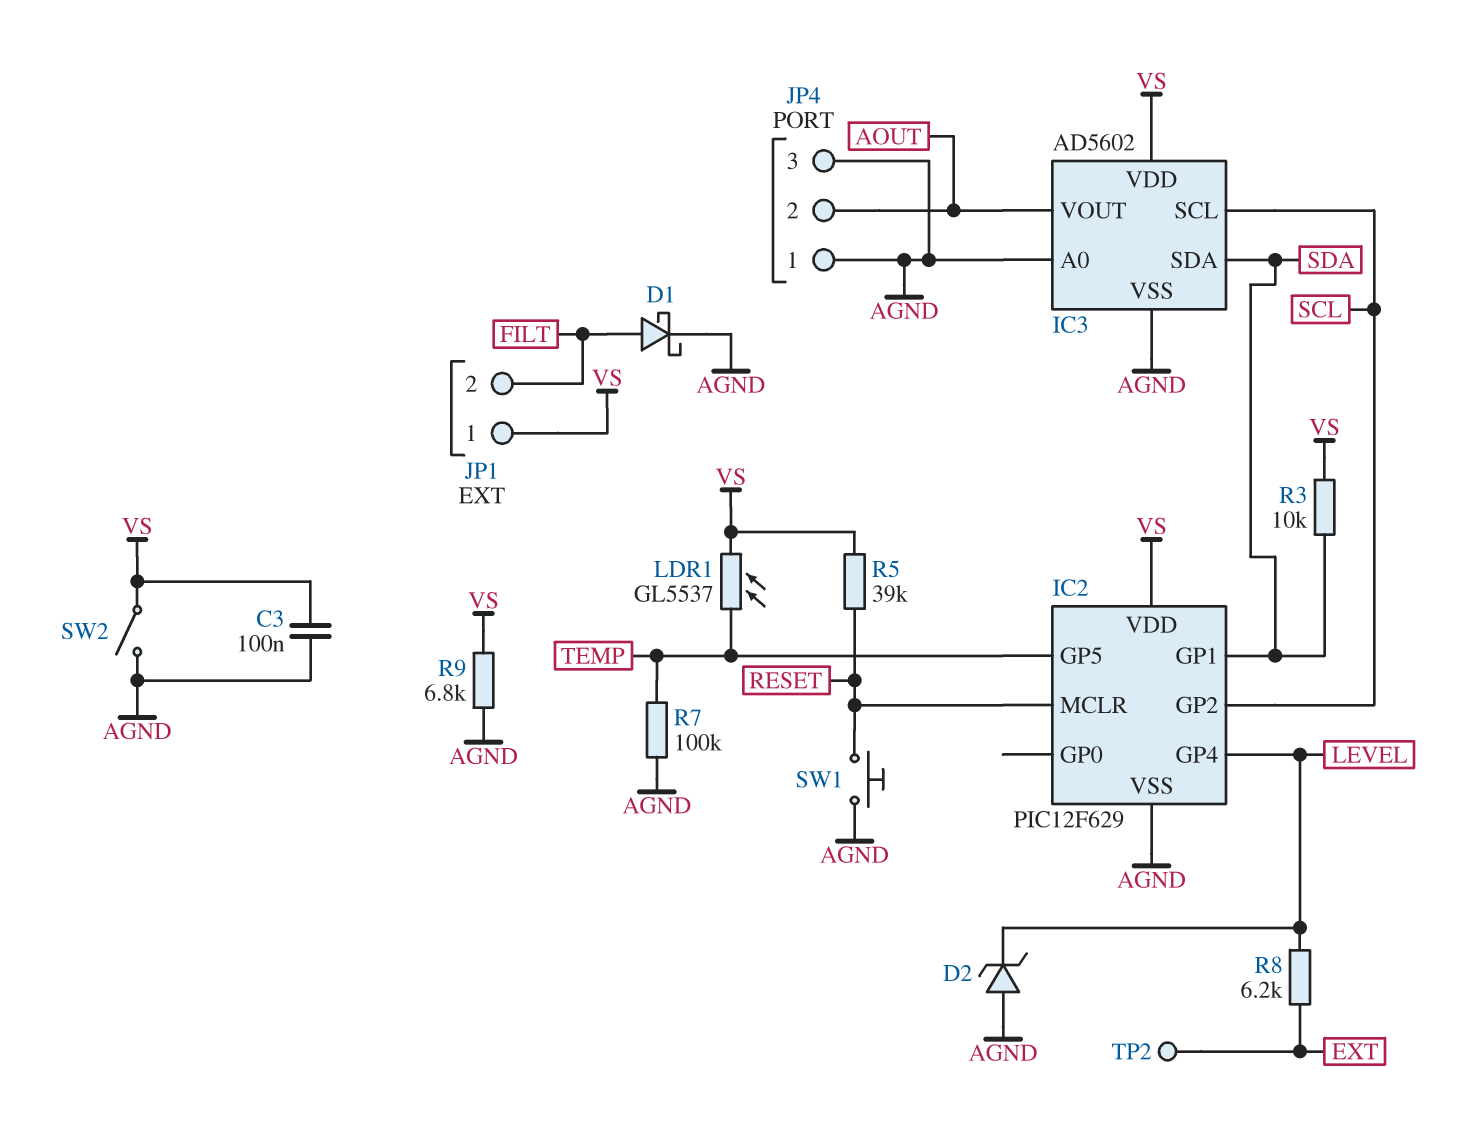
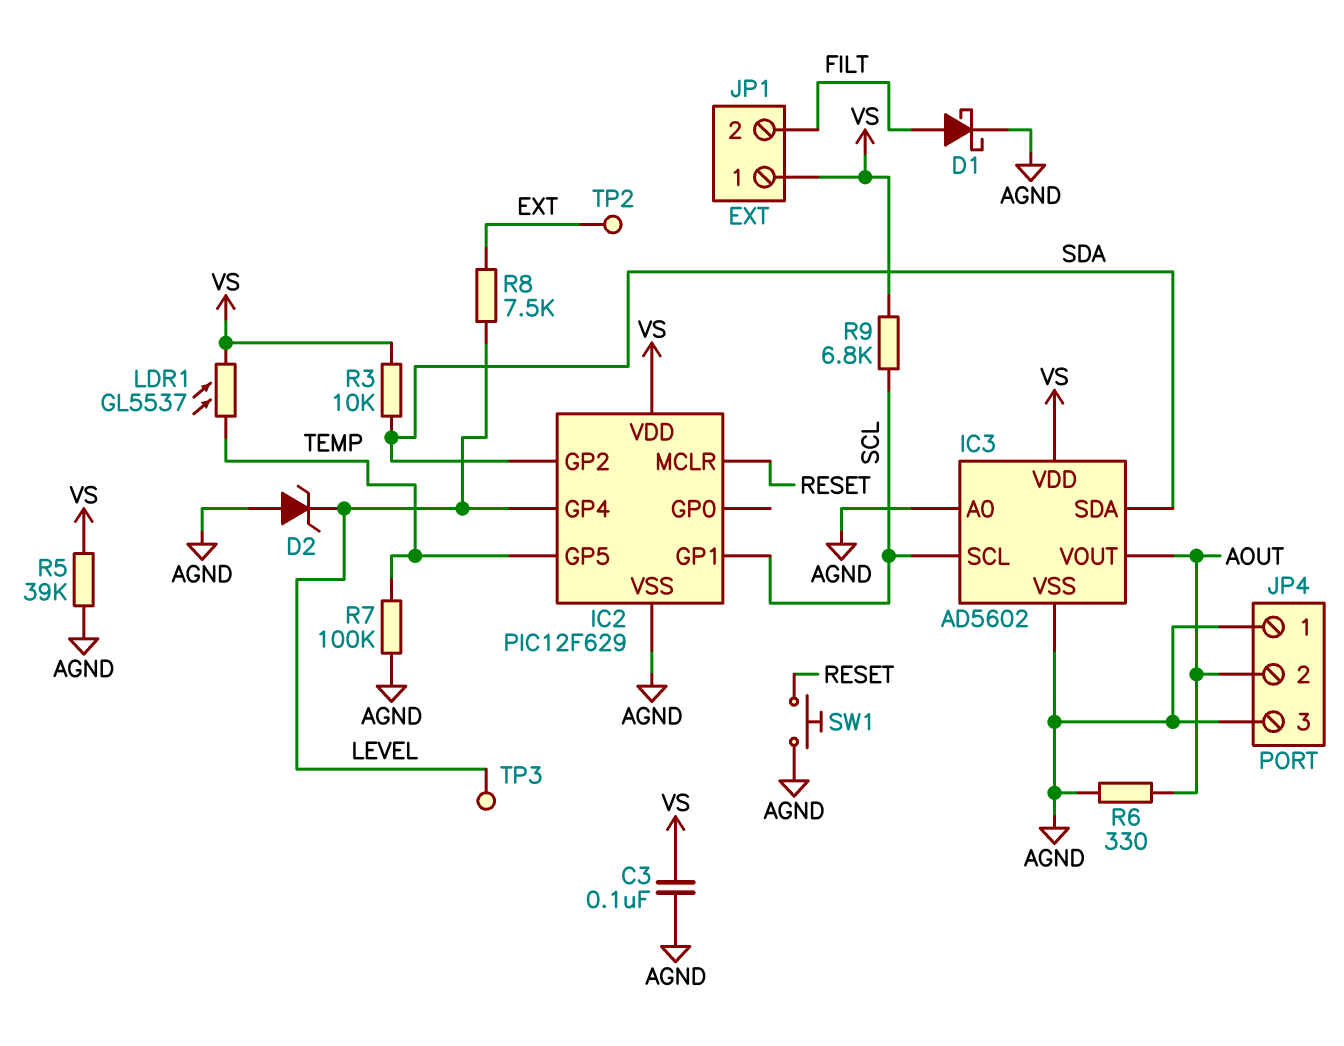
IC2 pin GP1: SDA -> SCL
IC2 pin GP2: SCL -> SDA
R5: 39k (RESET, VS) -> 39k (AGND, VS)
R6: none -> 330 (AGND, AOUT)
R8: 6.2k (EXT, LEVEL) -> 7.5k (EXT, LEVEL)
R9: 6.8k (AGND, VS) -> 6.8k (SCL, VS)
SW2: switch (AGND, VS) -> none
TP3: none -> test point (LEVEL)

